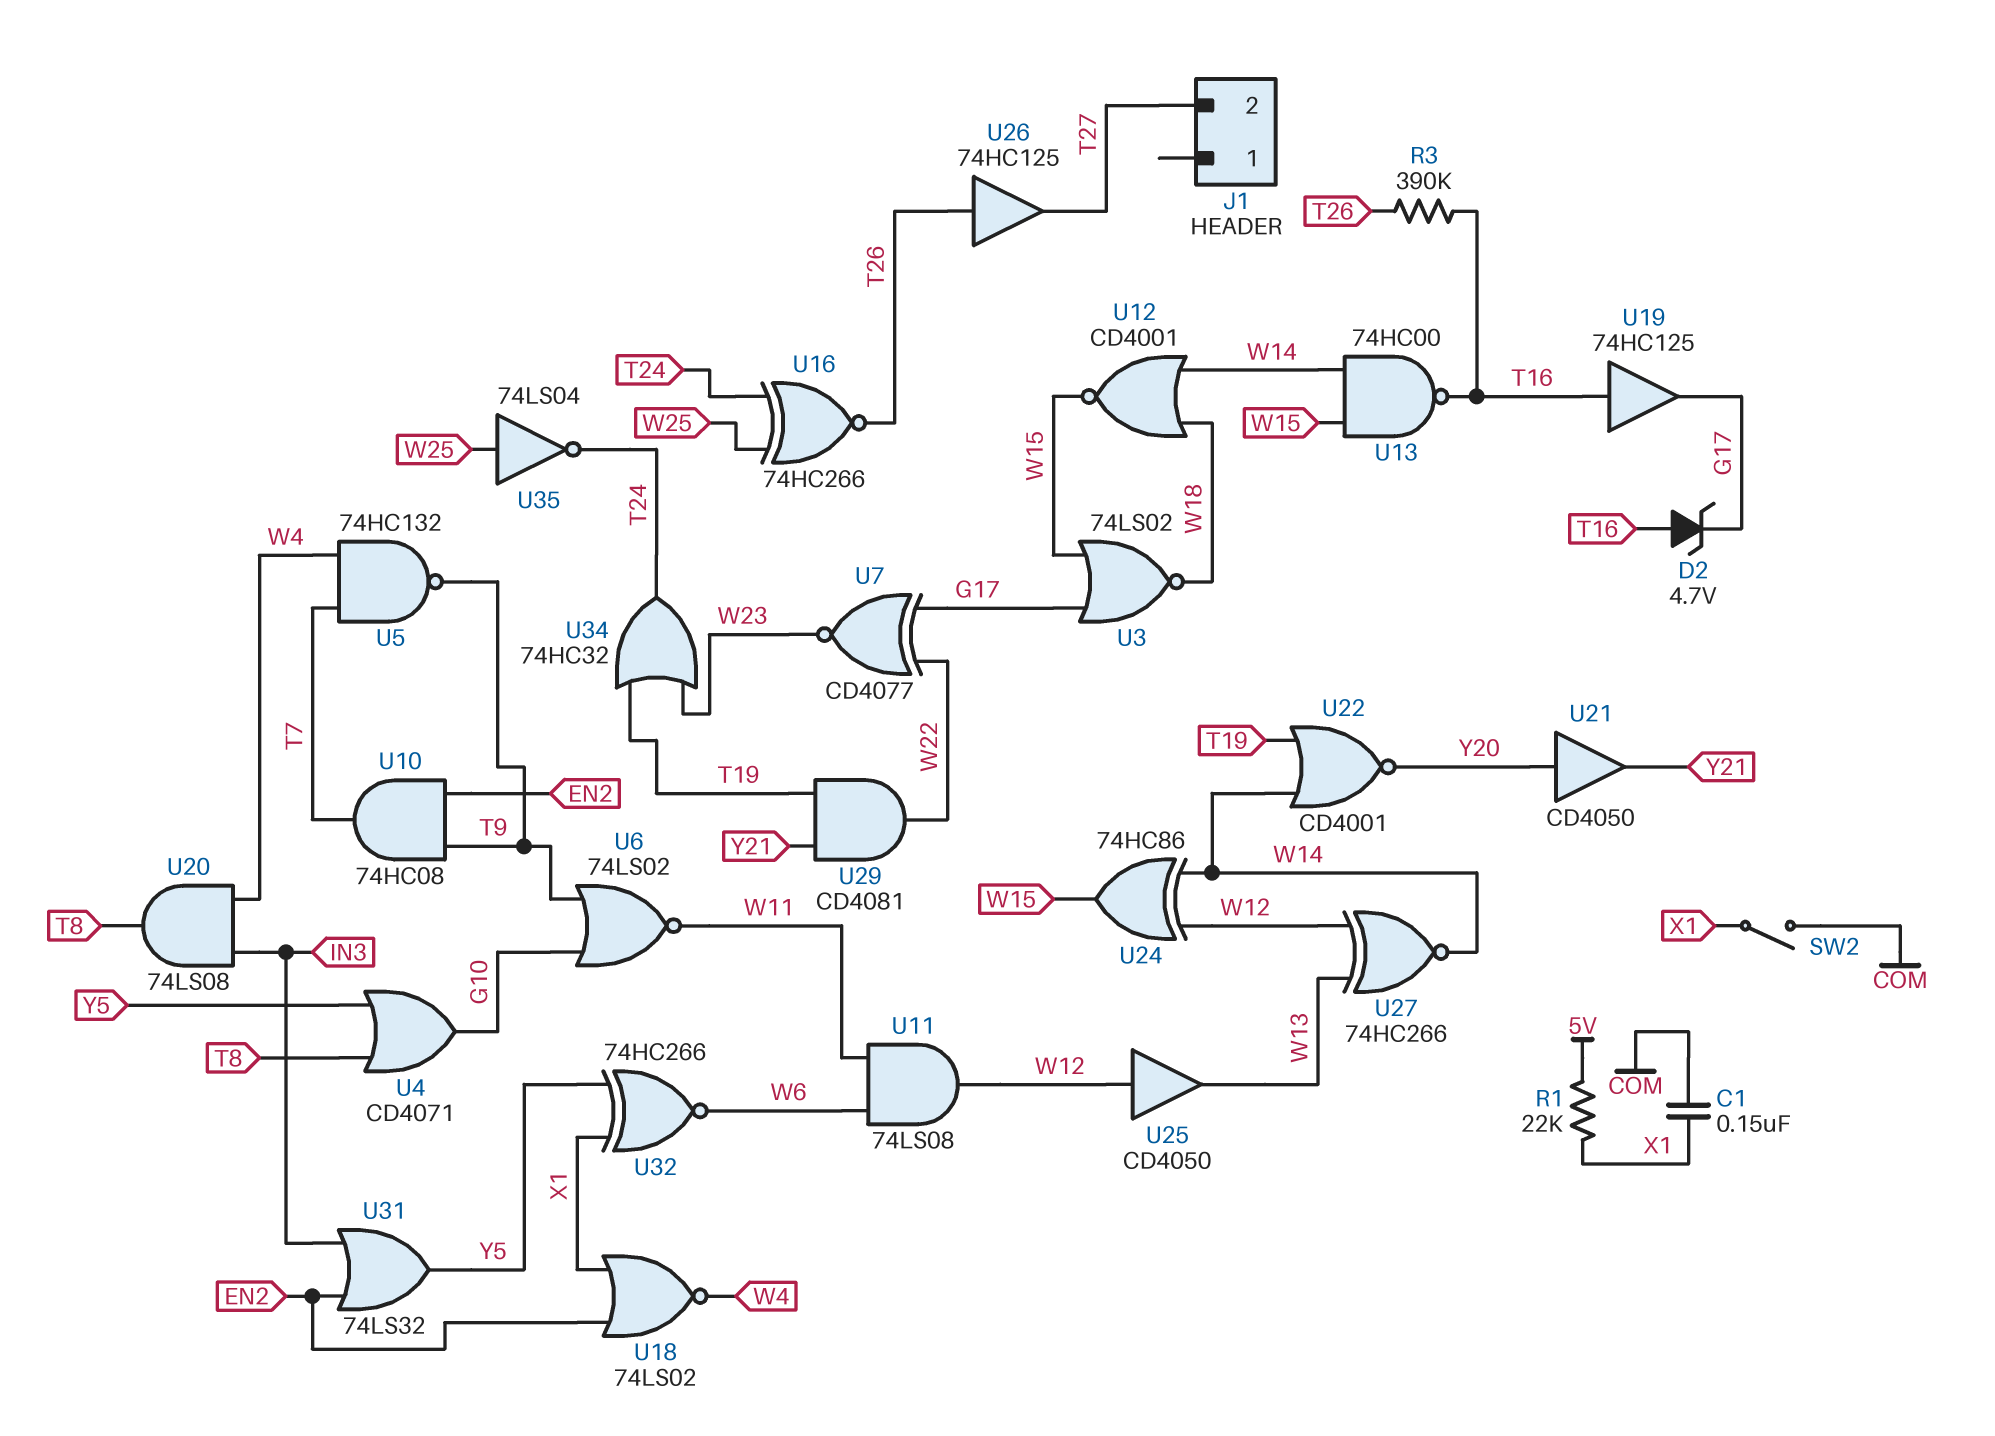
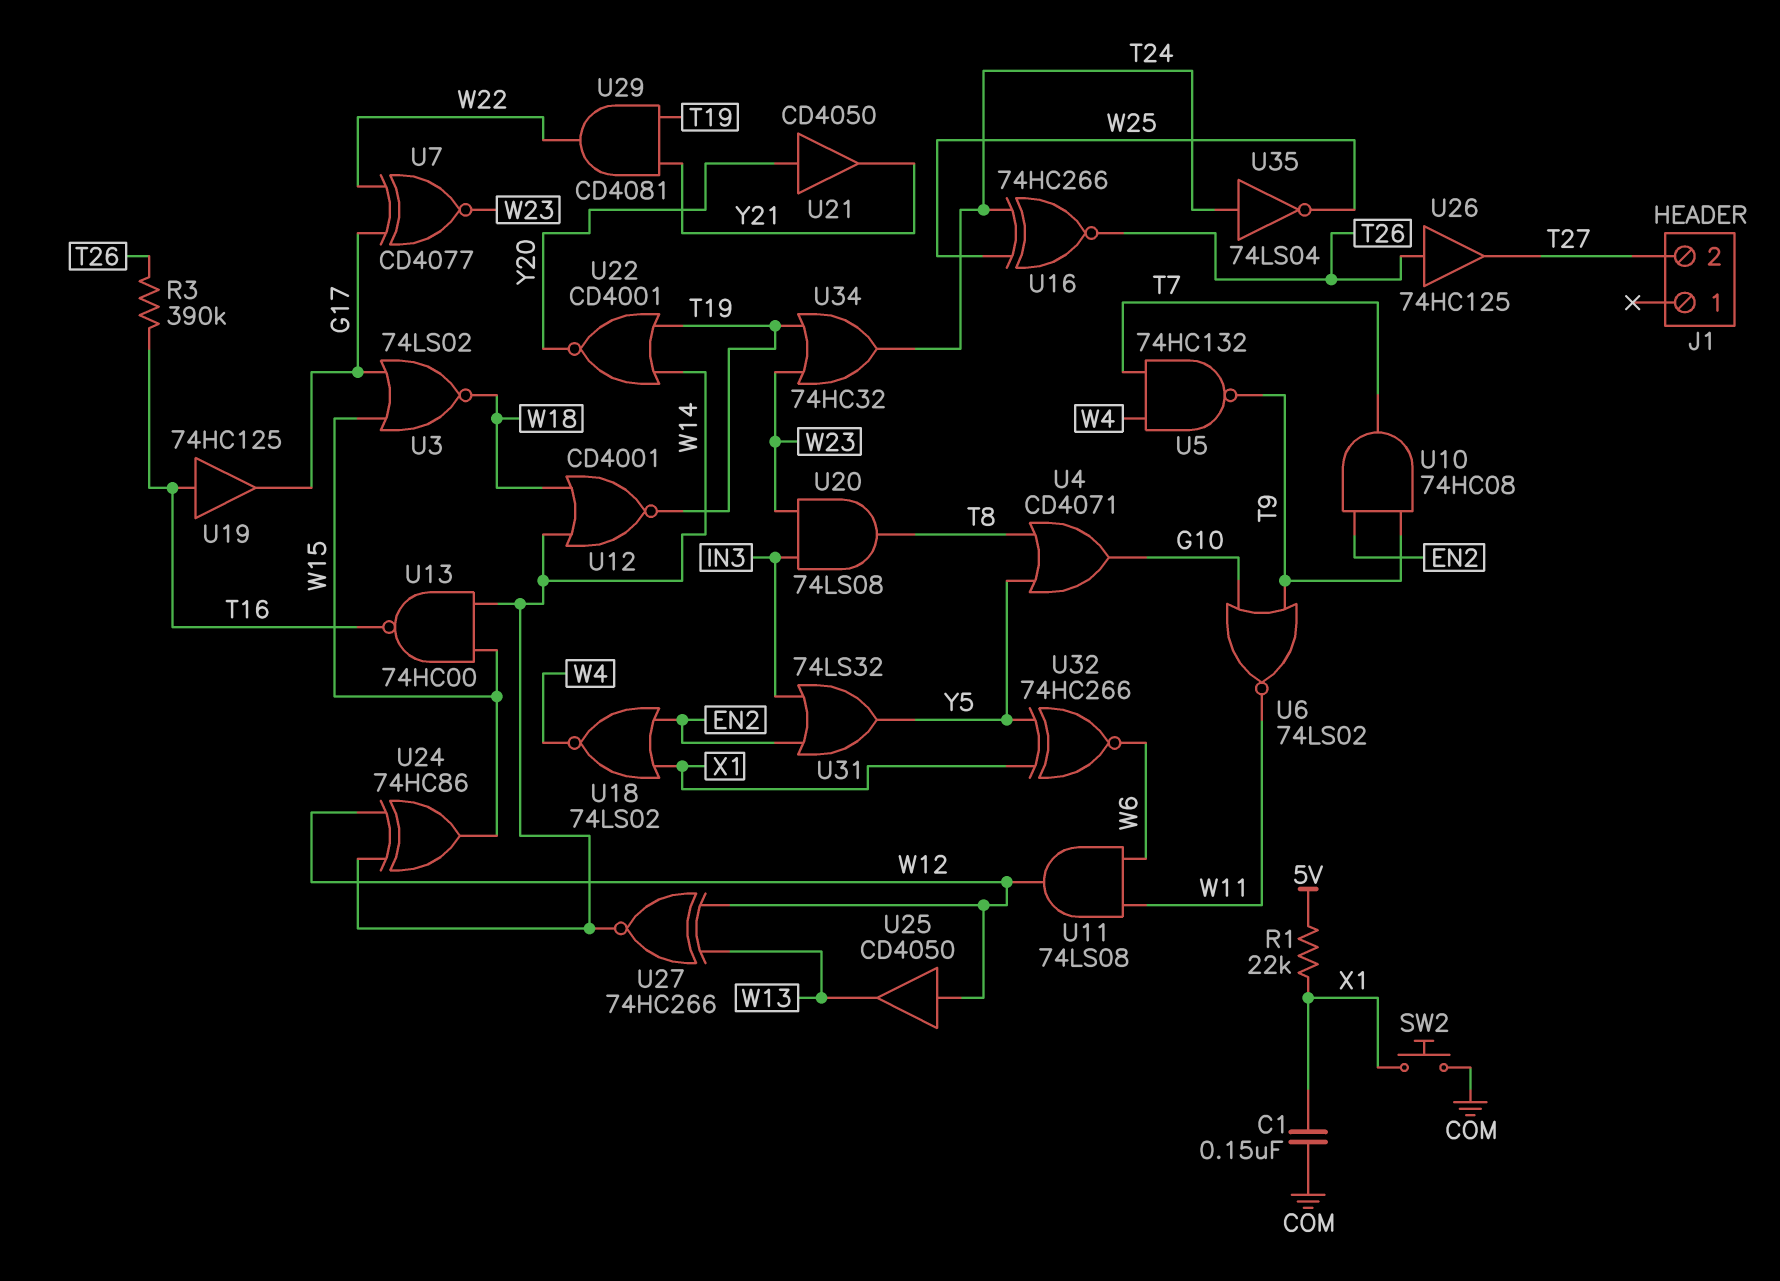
D2: zener 4.7V (A T16, K G17) -> none
SW2: switch (COM, X1) -> button (COM, X1)
U12: NOR CD4001 (in W14, in W18, out W15) -> NOR CD4001 (in W14, in W18, out T19)
U20: AND 74LS08 (in IN3, in W4, out T8) -> AND 74LS08 (in IN3, in W23, out T8)
U35: NOT 74LS04 (in W25, out T24) -> NOT 74LS04 (in T24, out W25)

